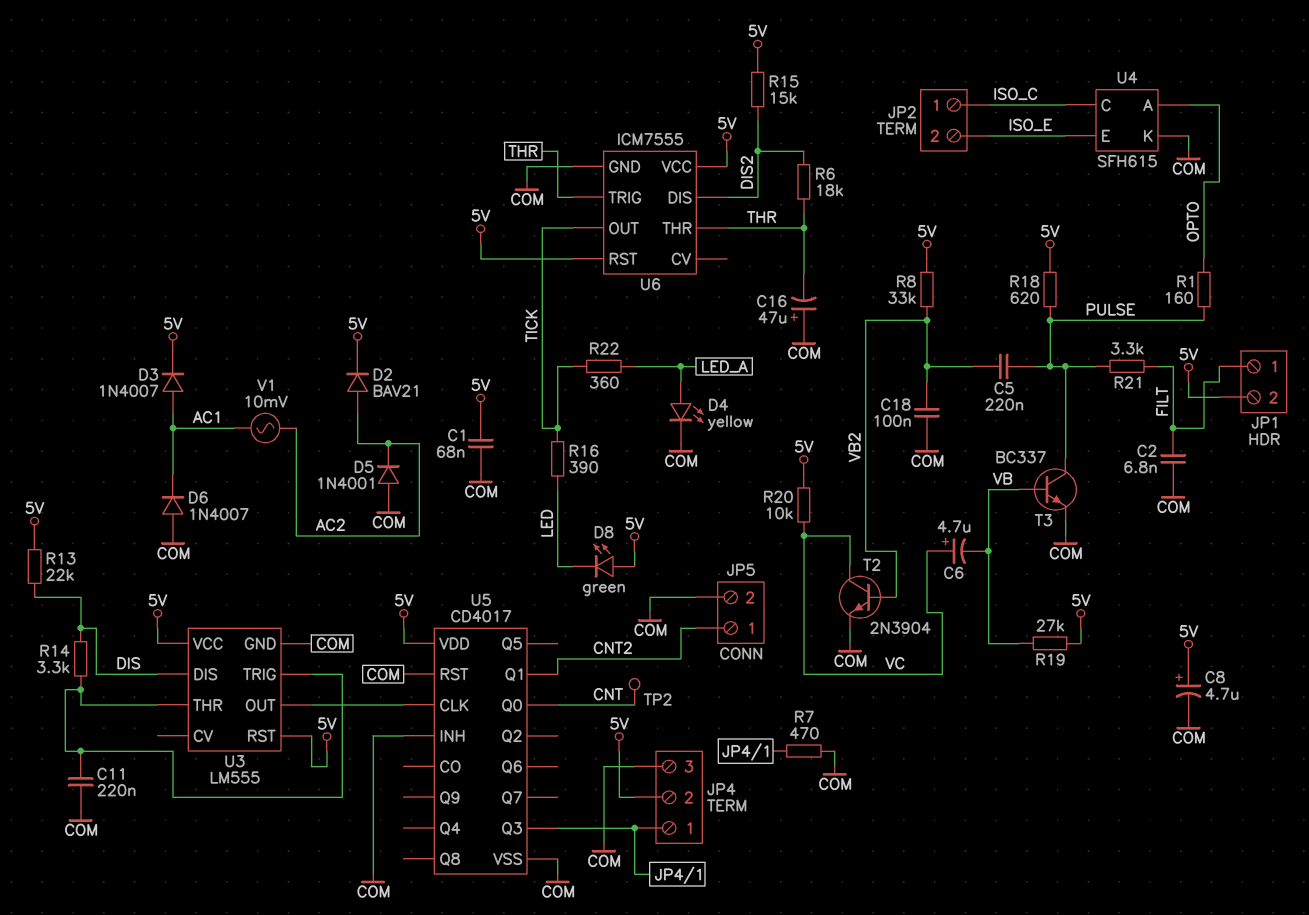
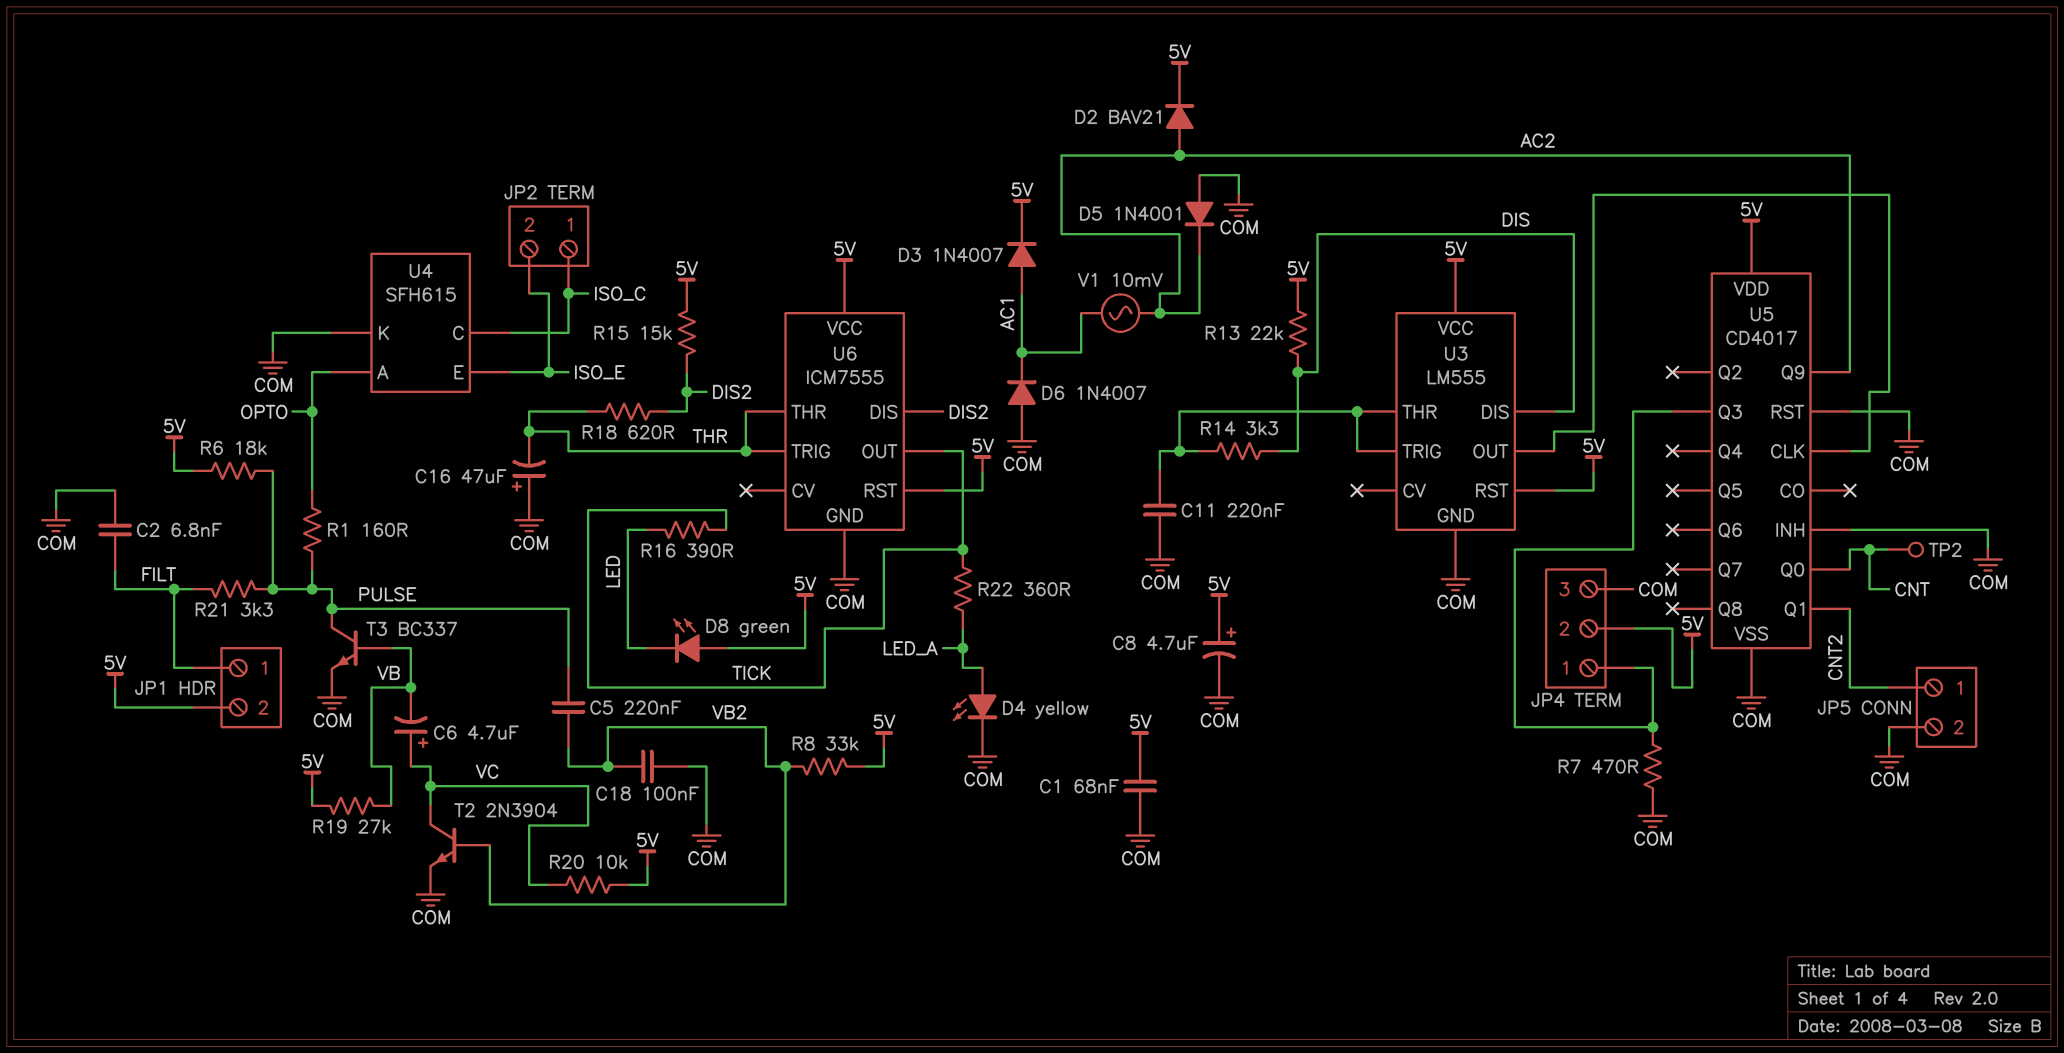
R6: 18k (DIS2, THR) -> 18k (5V, PULSE)
R18: 620 (5V, PULSE) -> 620 (DIS2, THR)
U5 pin Q9: none -> AC2

